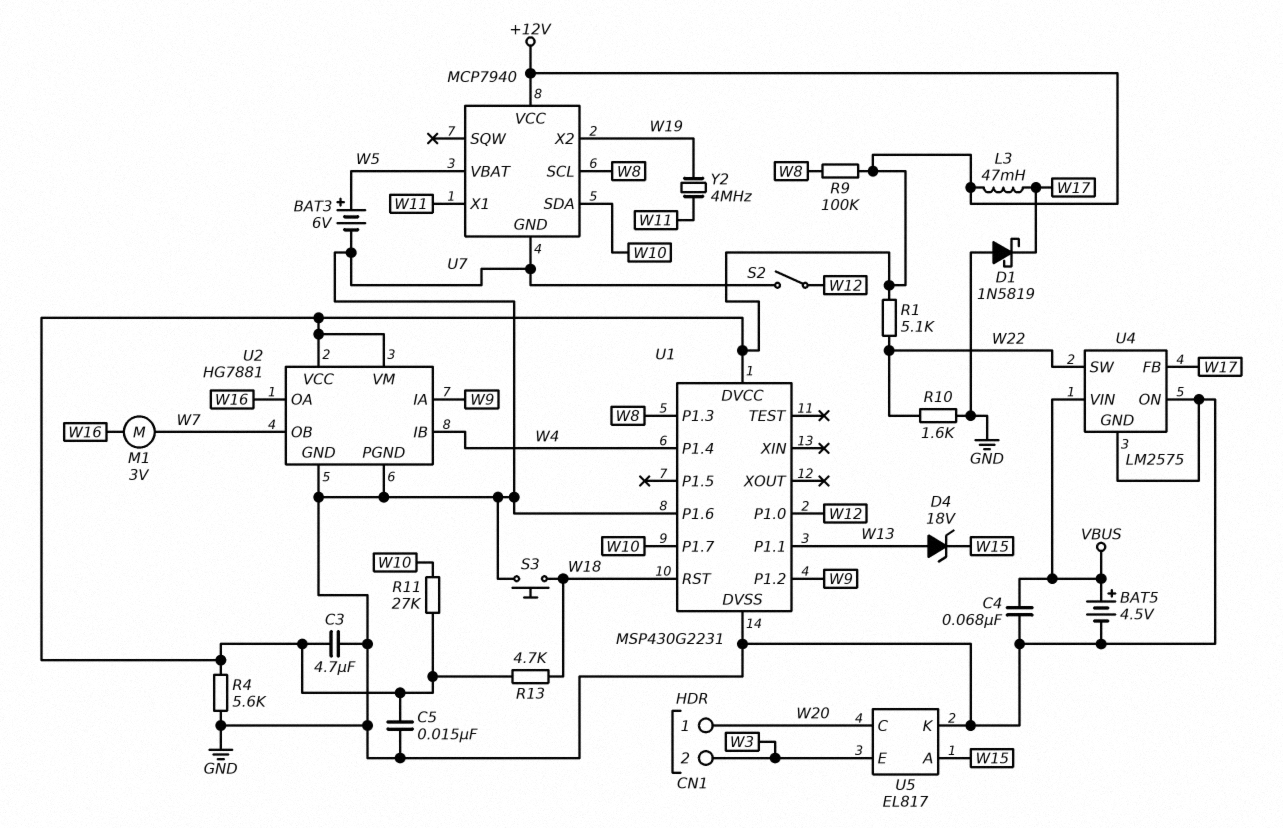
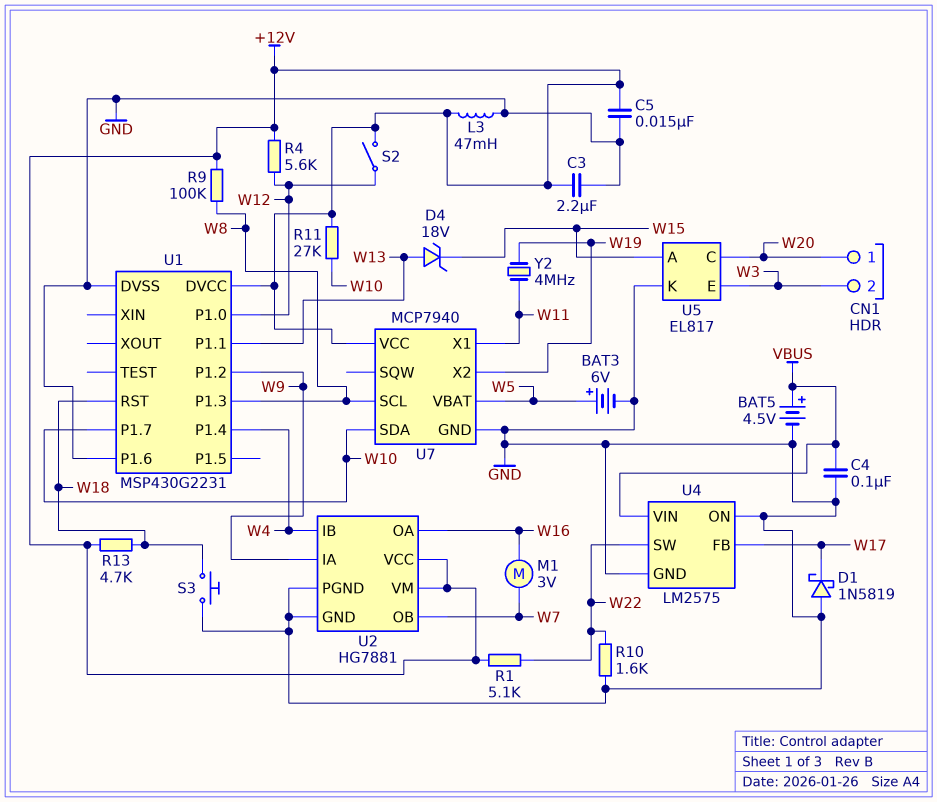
C3: 4.7uF (+12V, GND) -> 2.2uF (+12V, GND)
C4: 68nF (GND, VBUS) -> 100nF (GND, VBUS)
L3: 47mH (+12V, W17) -> 47mH (+12V, GND)
R4: 5.6k (+12V, GND) -> 5.6k (+12V, W12)
S2: switch (GND, W12) -> switch (+12V, W12)

